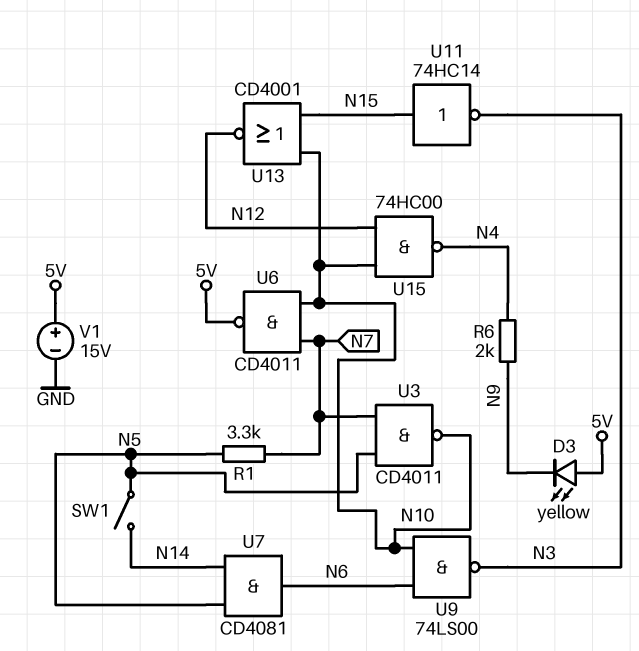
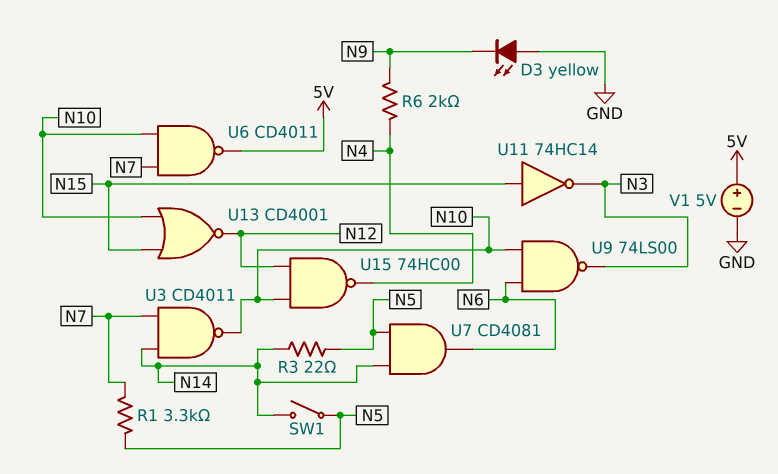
D3: LED yellow (A 5V, K N9) -> LED yellow (A GND, K N9)
R3: none -> 22 (N5, N14)
U3: NAND CD4011 (in N5, in N7, out N10) -> NAND CD4011 (in N7, in N14, out N10)
V1: 15V (plus 5V, minus GND) -> 5V (plus 5V, minus GND)

